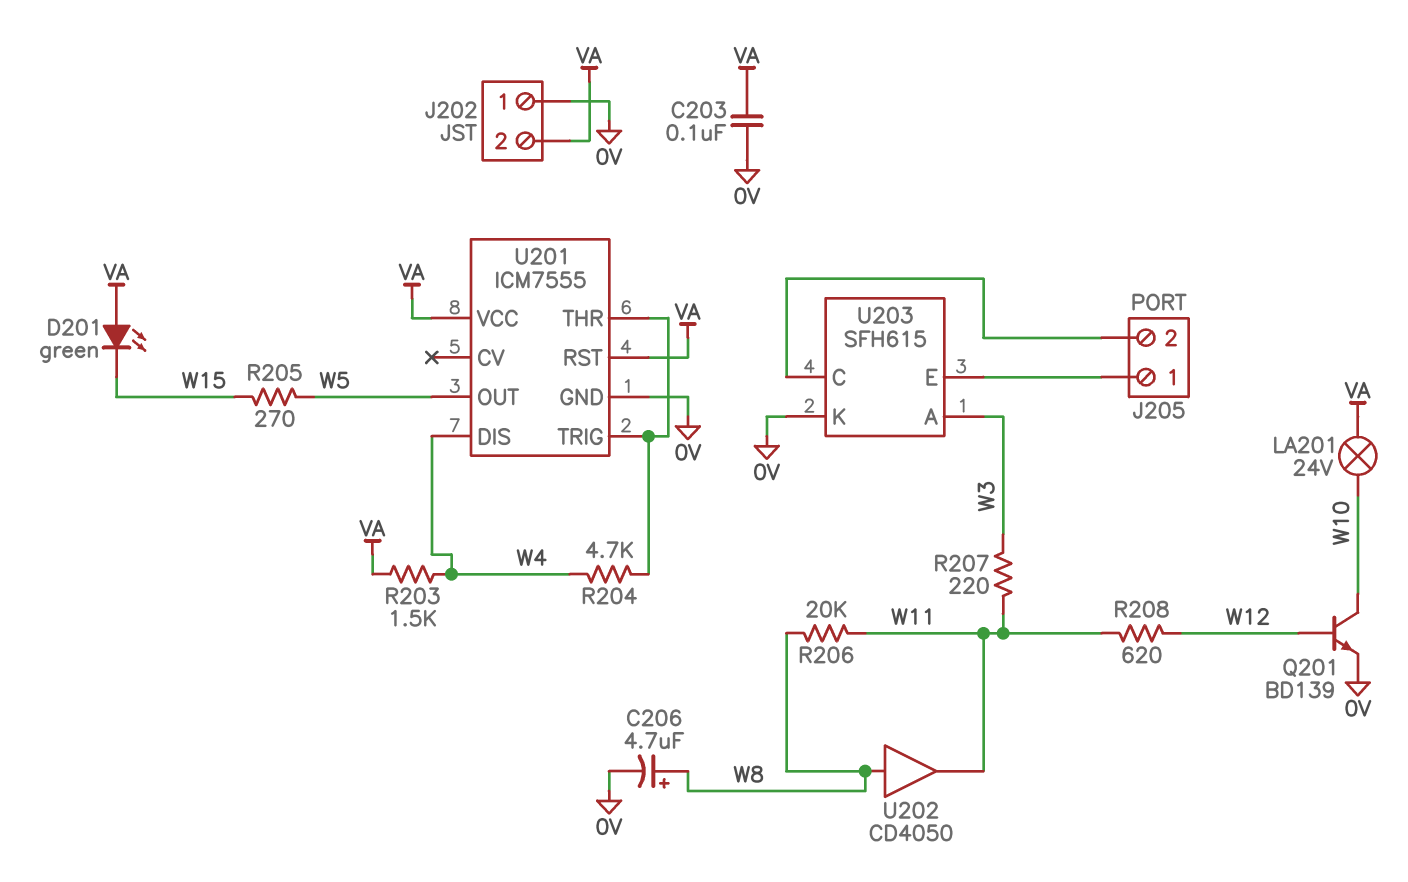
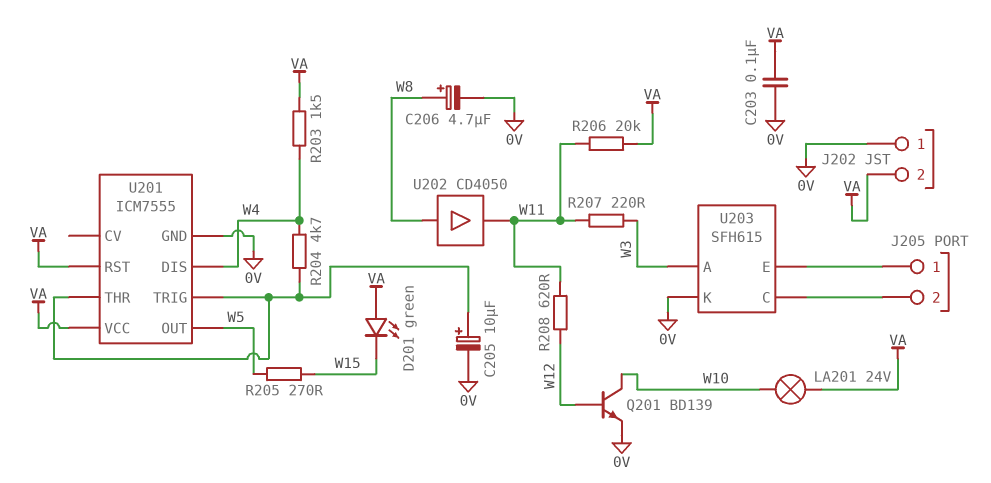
C205: none -> 10uF (plus U201/THR, minus 0V)
R206: 20k (W8, W11) -> 20k (VA, W11)

